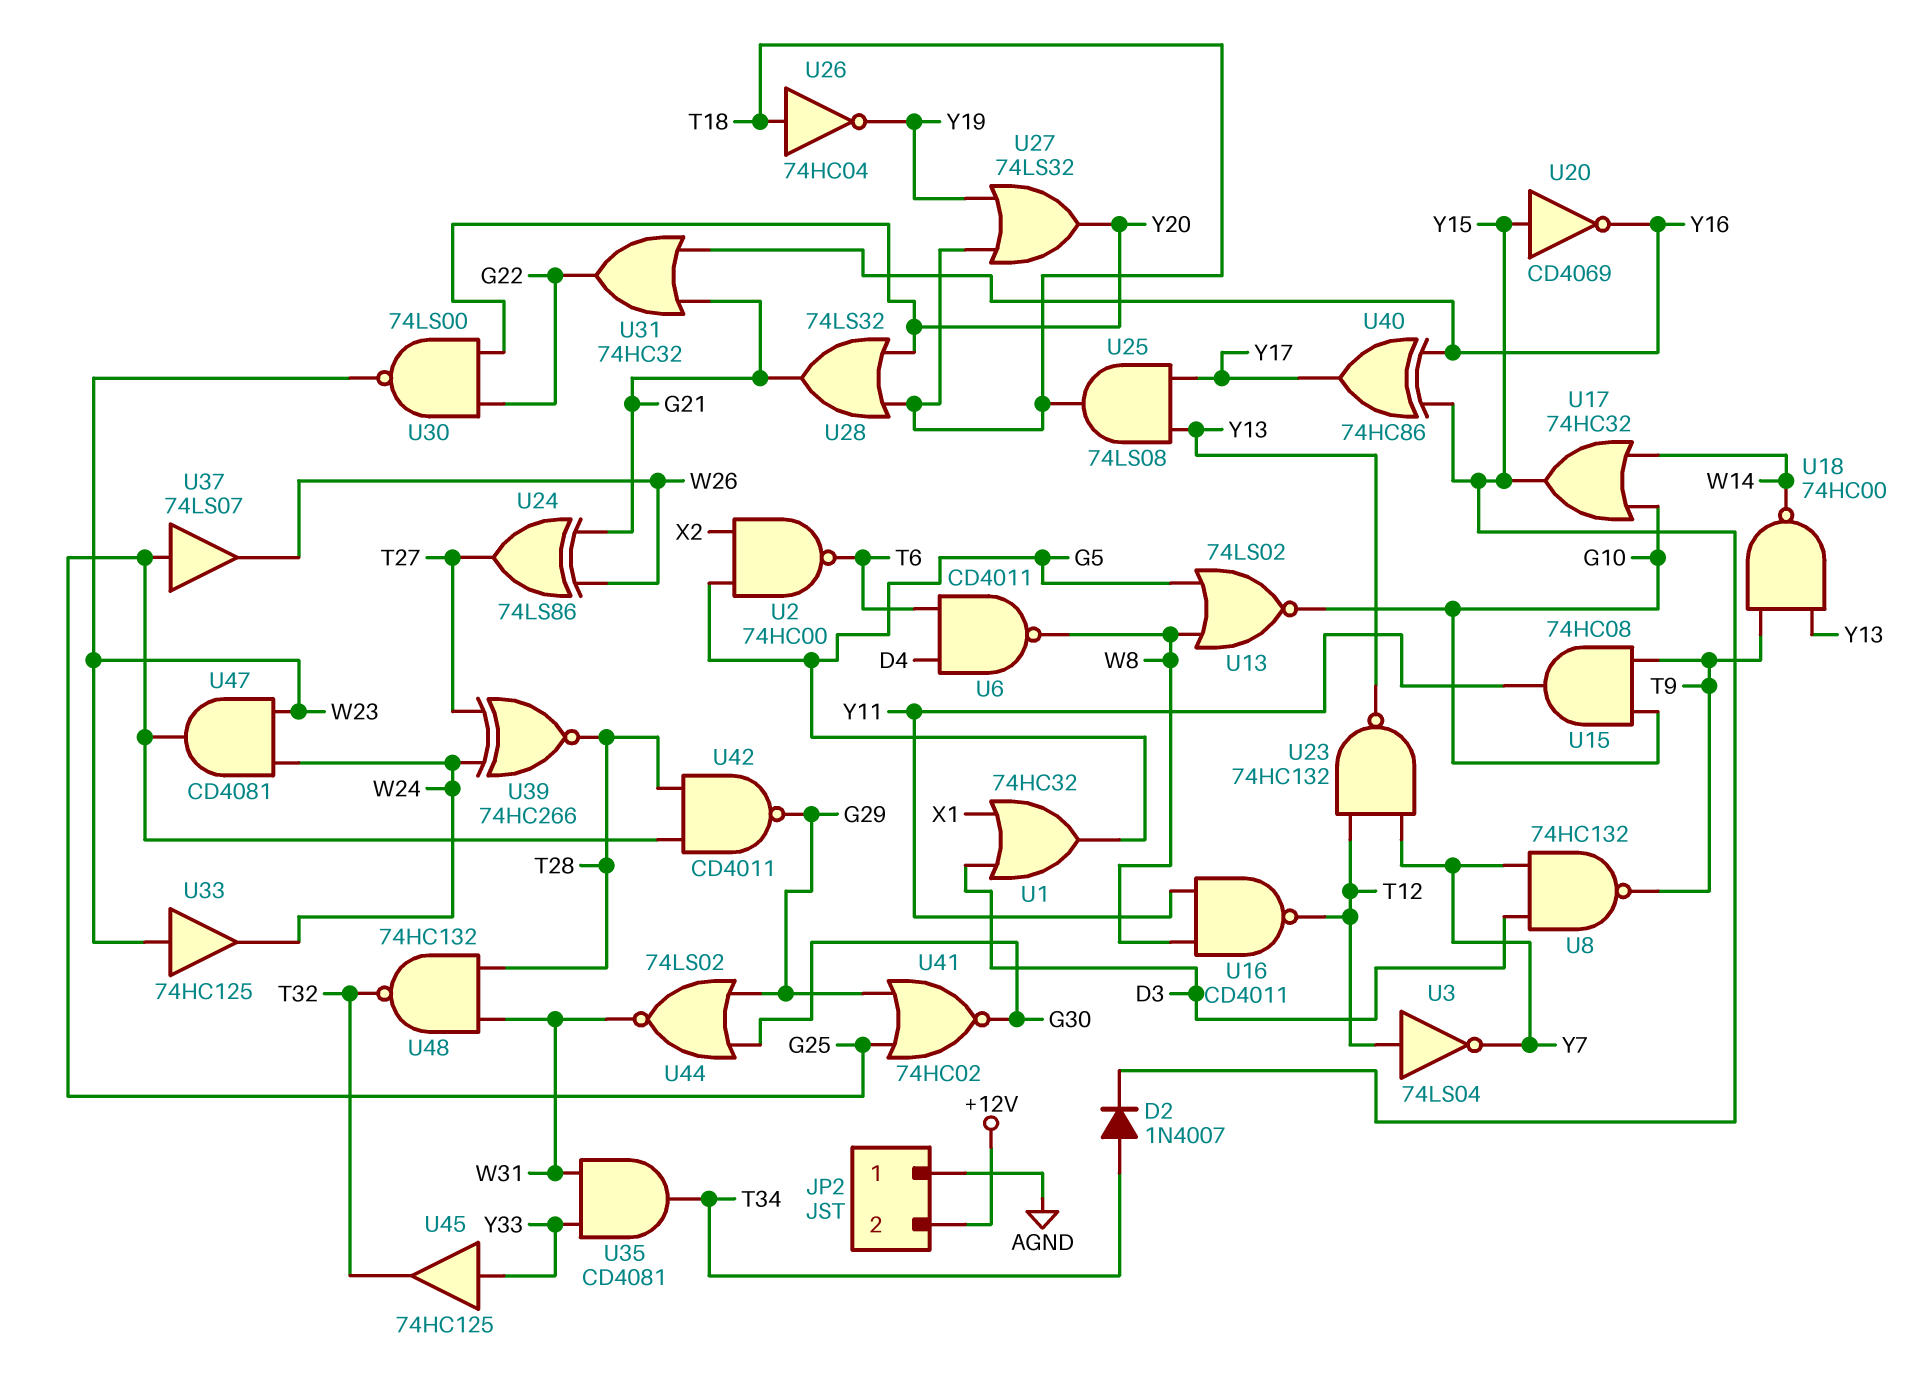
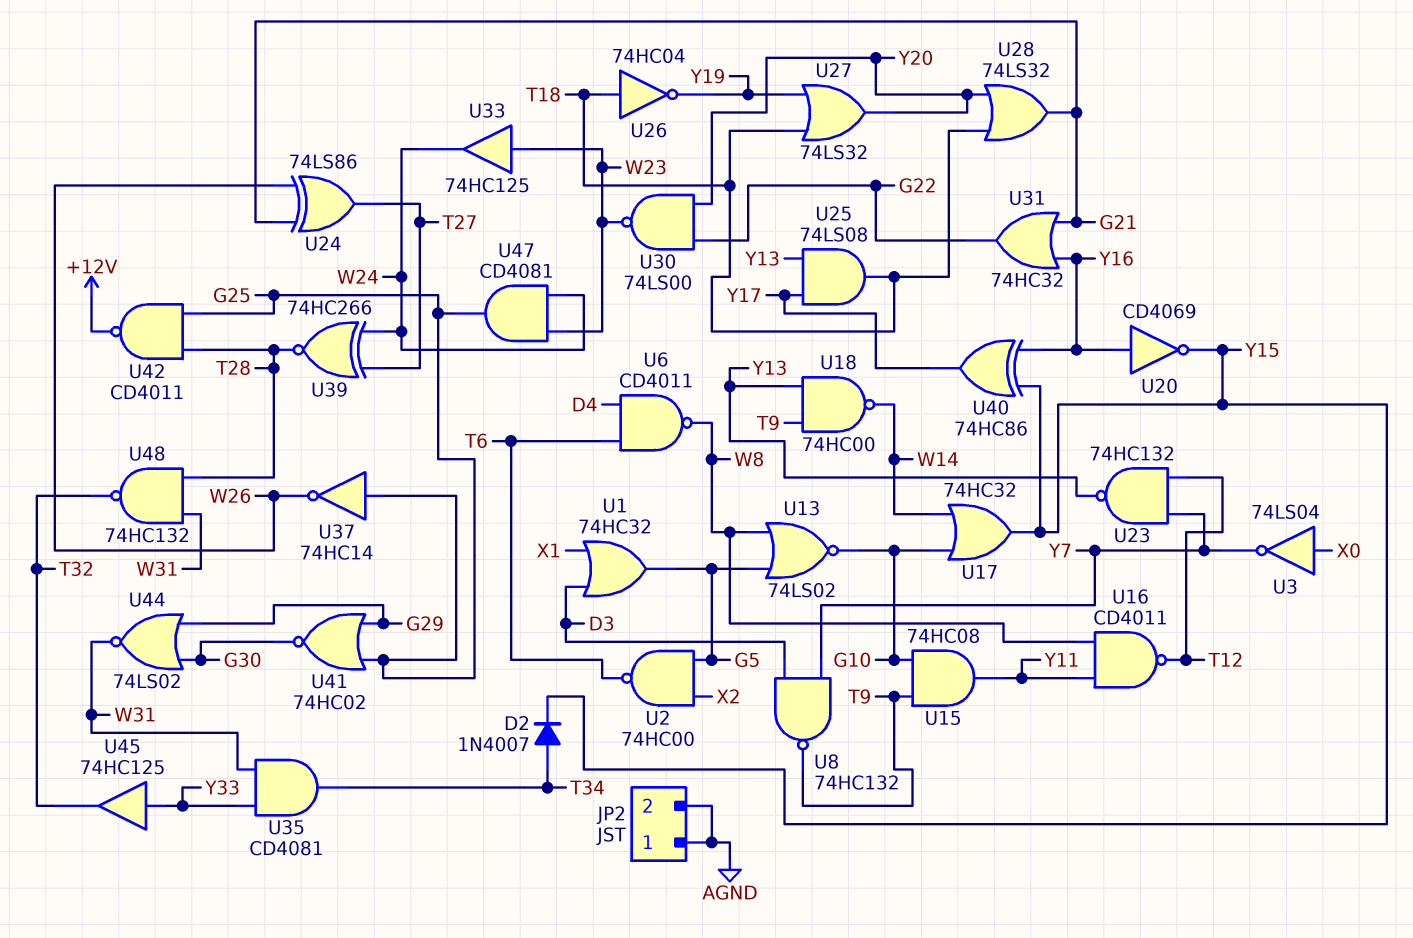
JP2 pin 2: +12V -> AGND
U3: NOT 74LS04 (in T12, out Y7) -> NOT 74LS04 (in X0, out Y7)
U20: NOT CD4069 (in Y15, out Y16) -> NOT CD4069 (in Y16, out Y15)
U37: buffer 74LS07 (in G25, out W26) -> NOT 74HC14 (in G25, out W26)
U42: NAND CD4011 (in G25, in T28, out G29) -> NAND CD4011 (in G25, in T28, out +12V)

